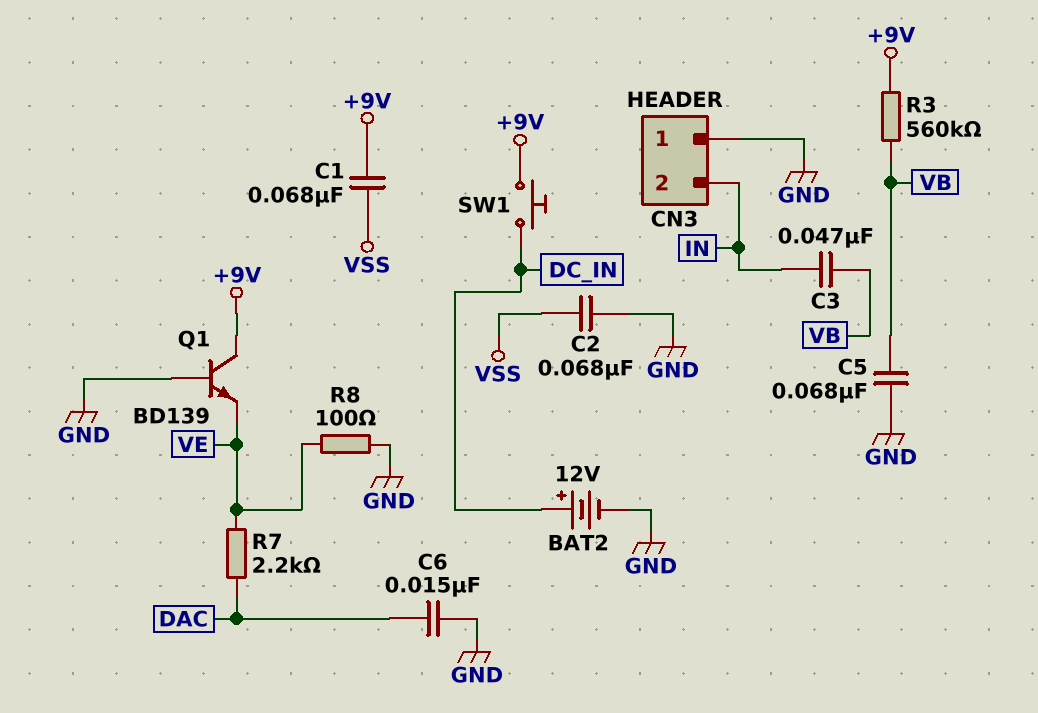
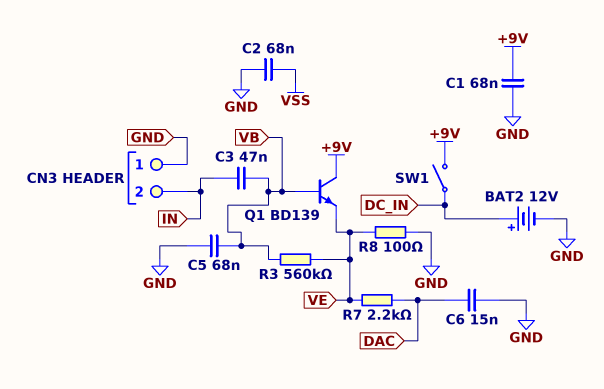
C1: 68nF (+9V, VSS) -> 68nF (+9V, GND)
Q1: NPN BD139 (B GND, C +9V, E VE) -> NPN BD139 (B VB, C +9V, E VE)
R3: 560k (+9V, VB) -> 560k (VB, VE)
SW1: button (+9V, DC_IN) -> switch (+9V, DC_IN)

